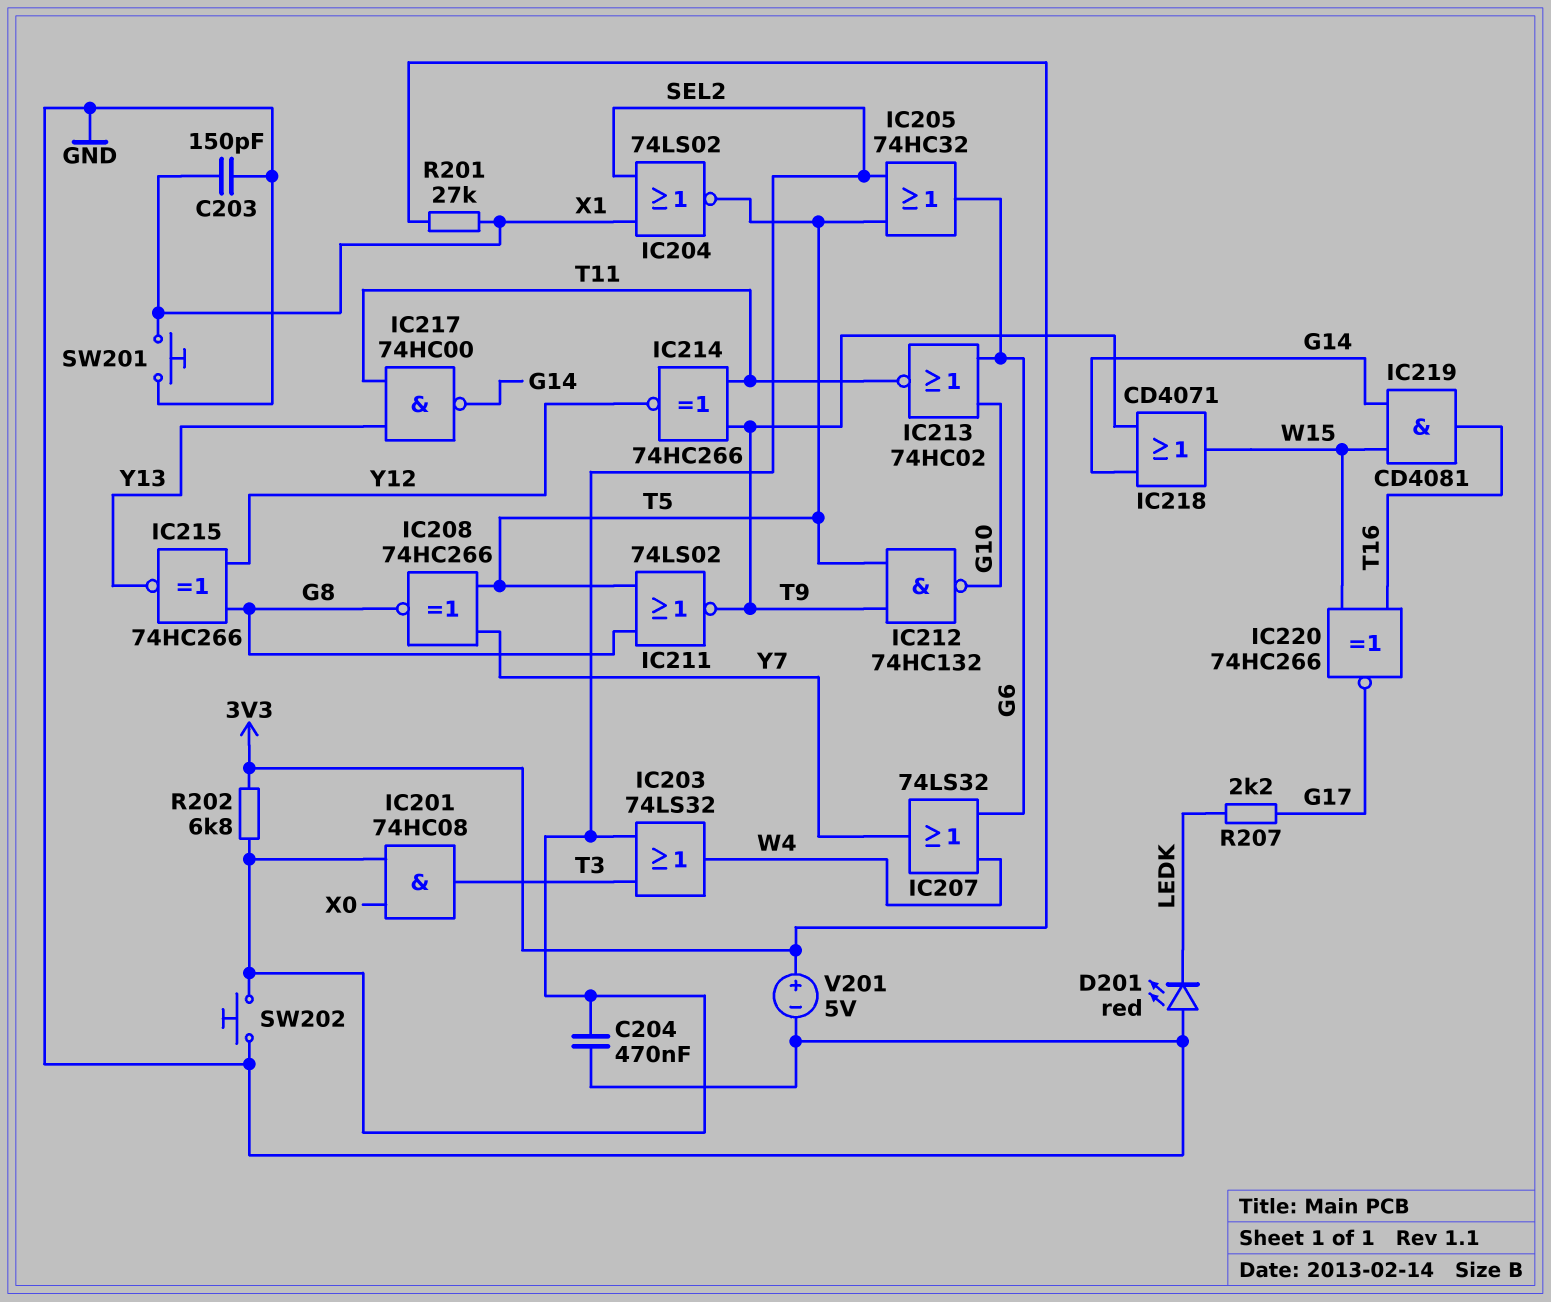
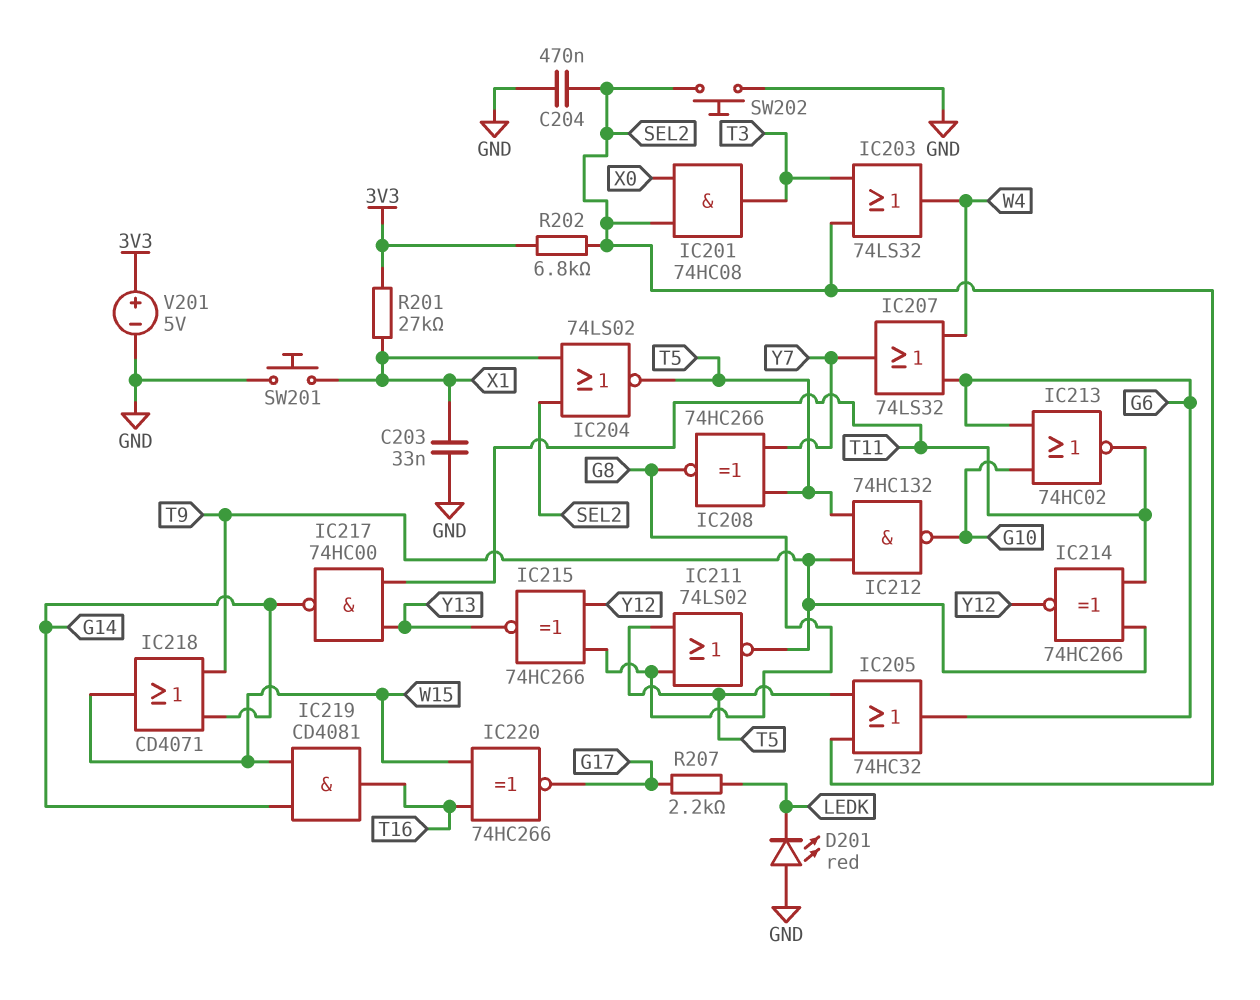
C203: 150pF (GND, X1) -> 33nF (GND, X1)

